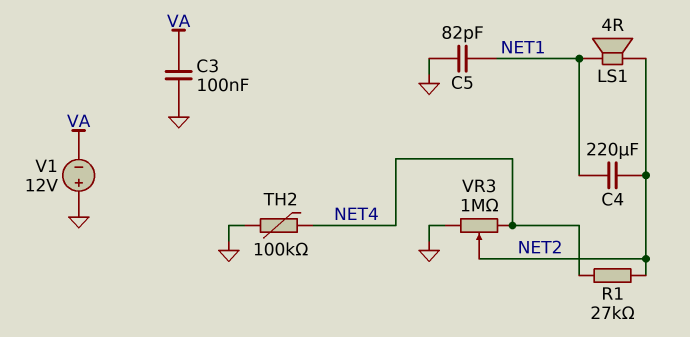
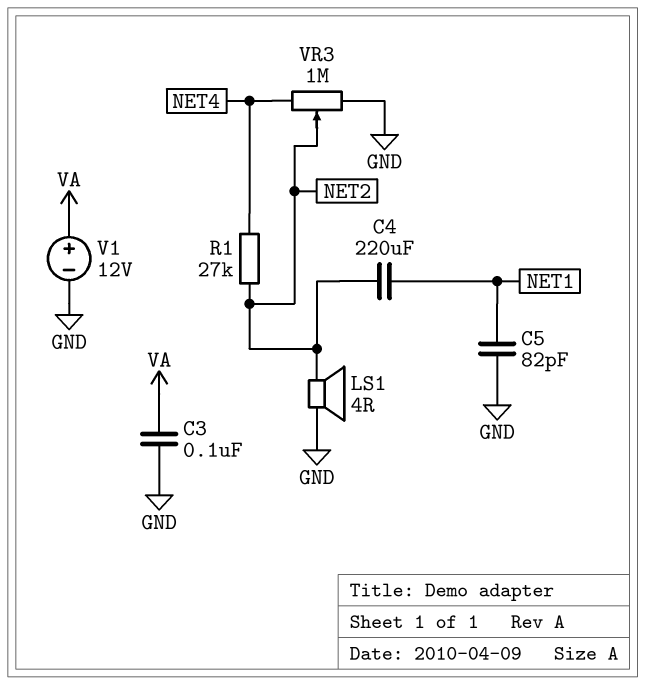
LS1: speaker 4R (NET1, NET2) -> speaker 4R (GND, NET2)
TH2: 100k (GND, NET4) -> none
V1: 12V (plus GND, minus VA) -> 12V (plus VA, minus GND)

